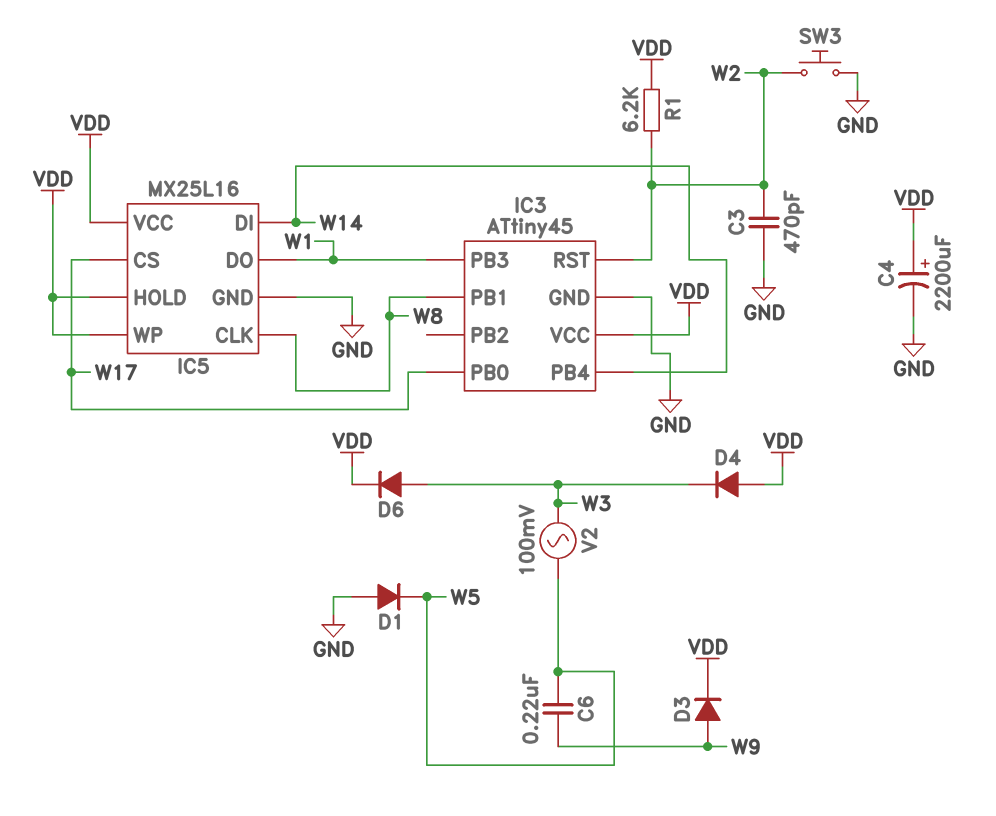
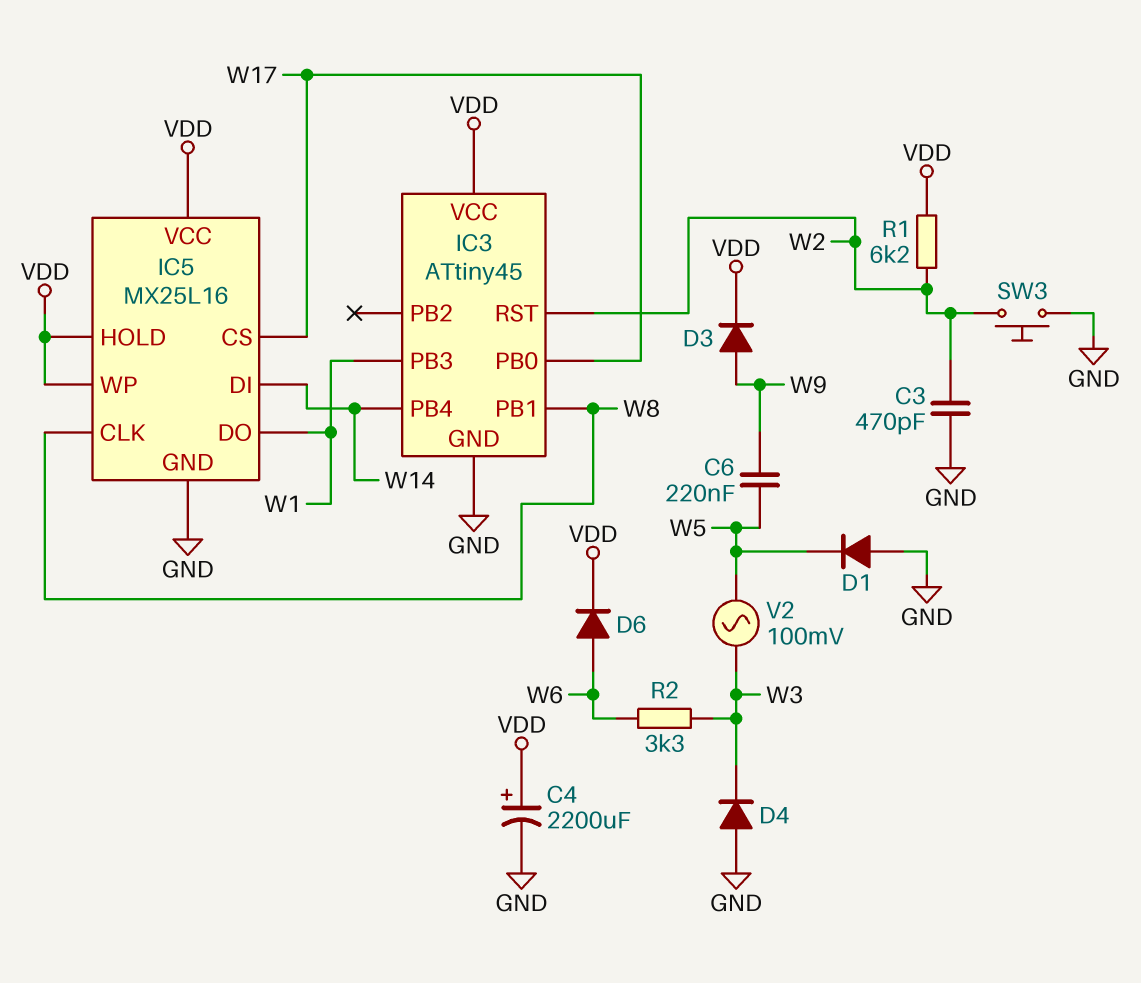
D4: diode (A VDD, K W3) -> diode (A GND, K W3)
D6: diode (A W3, K VDD) -> diode (A W6, K VDD)
R2: none -> 3.3k (W3, W6)

